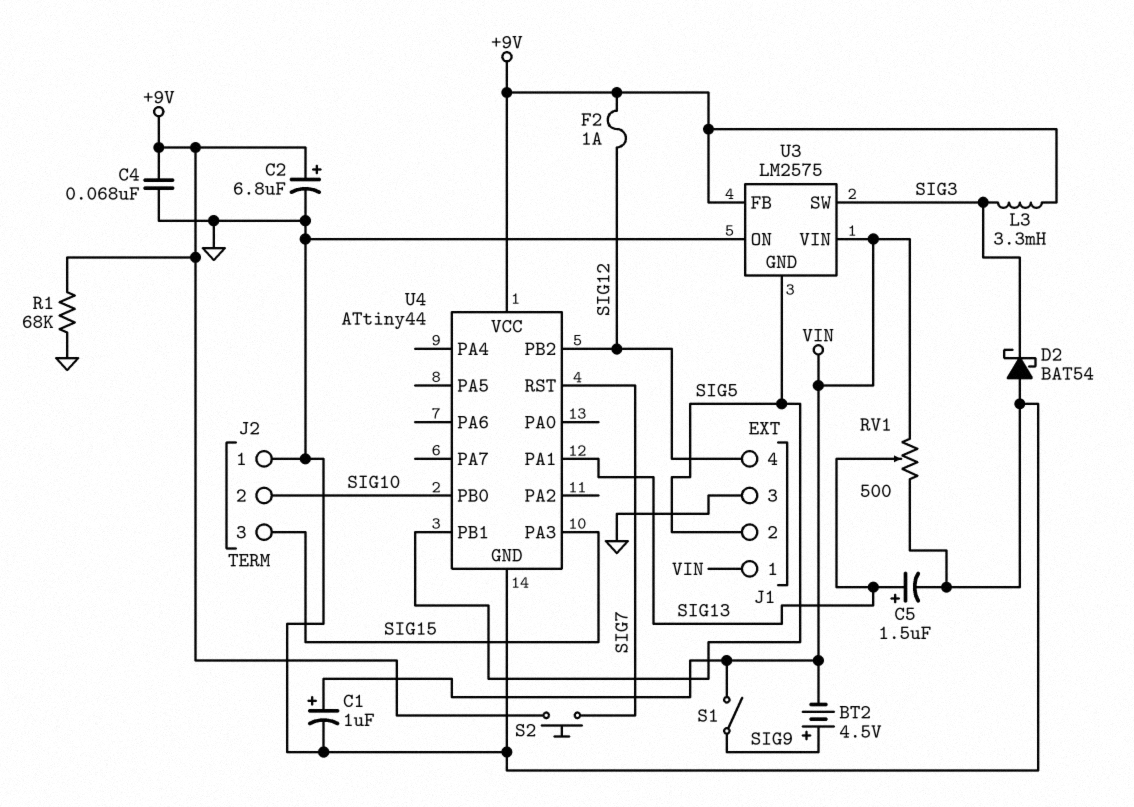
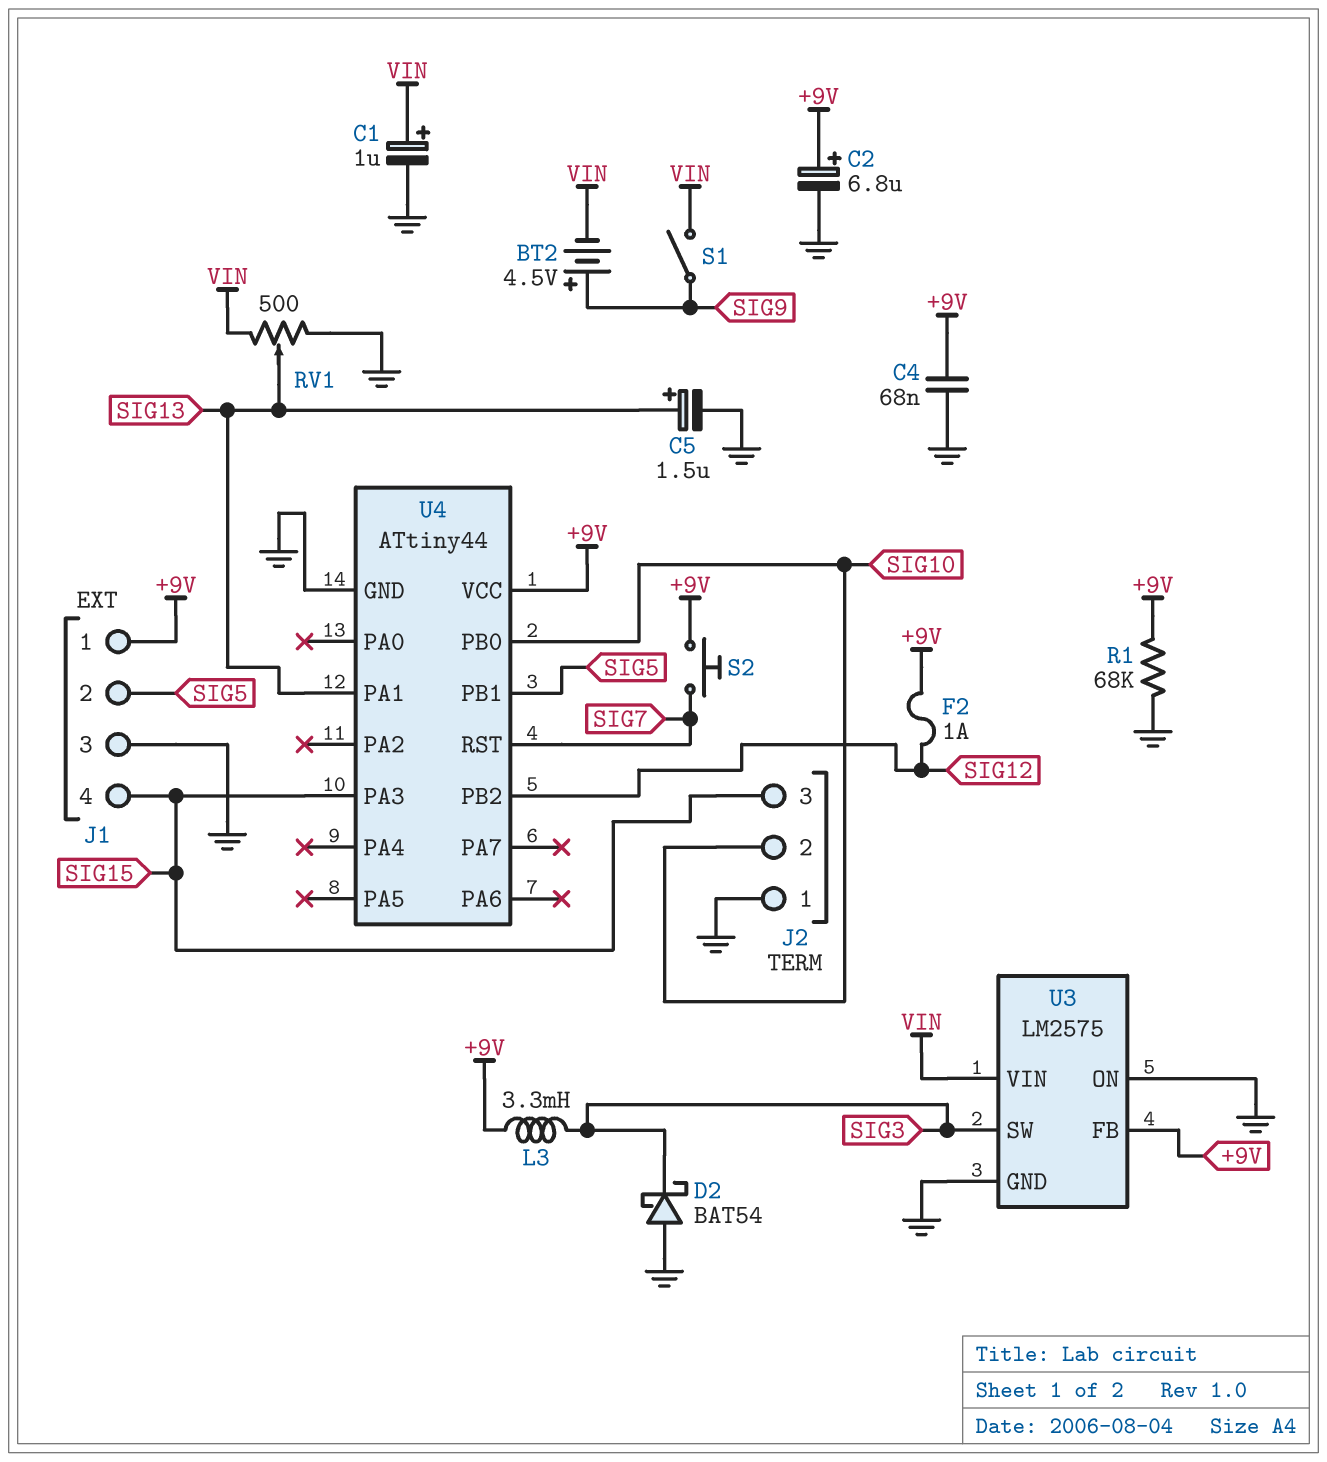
J1 pin 1: VIN -> +9V
J1 pin 4: SIG12 -> SIG15
U3 pin GND: SIG5 -> GND

